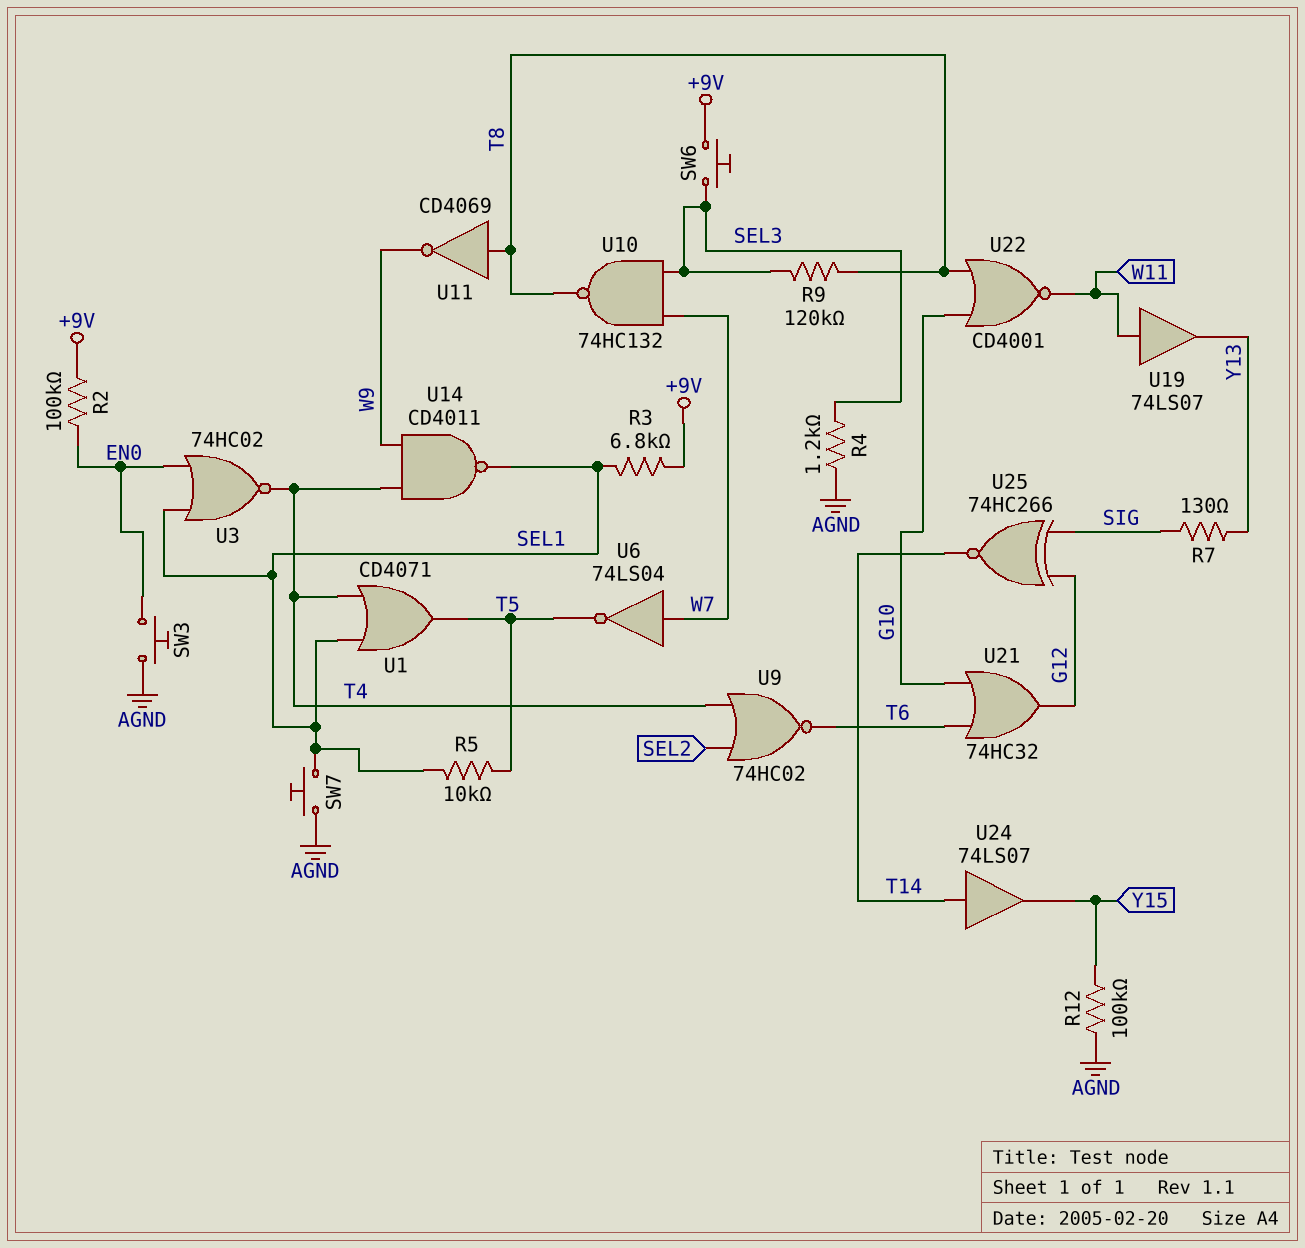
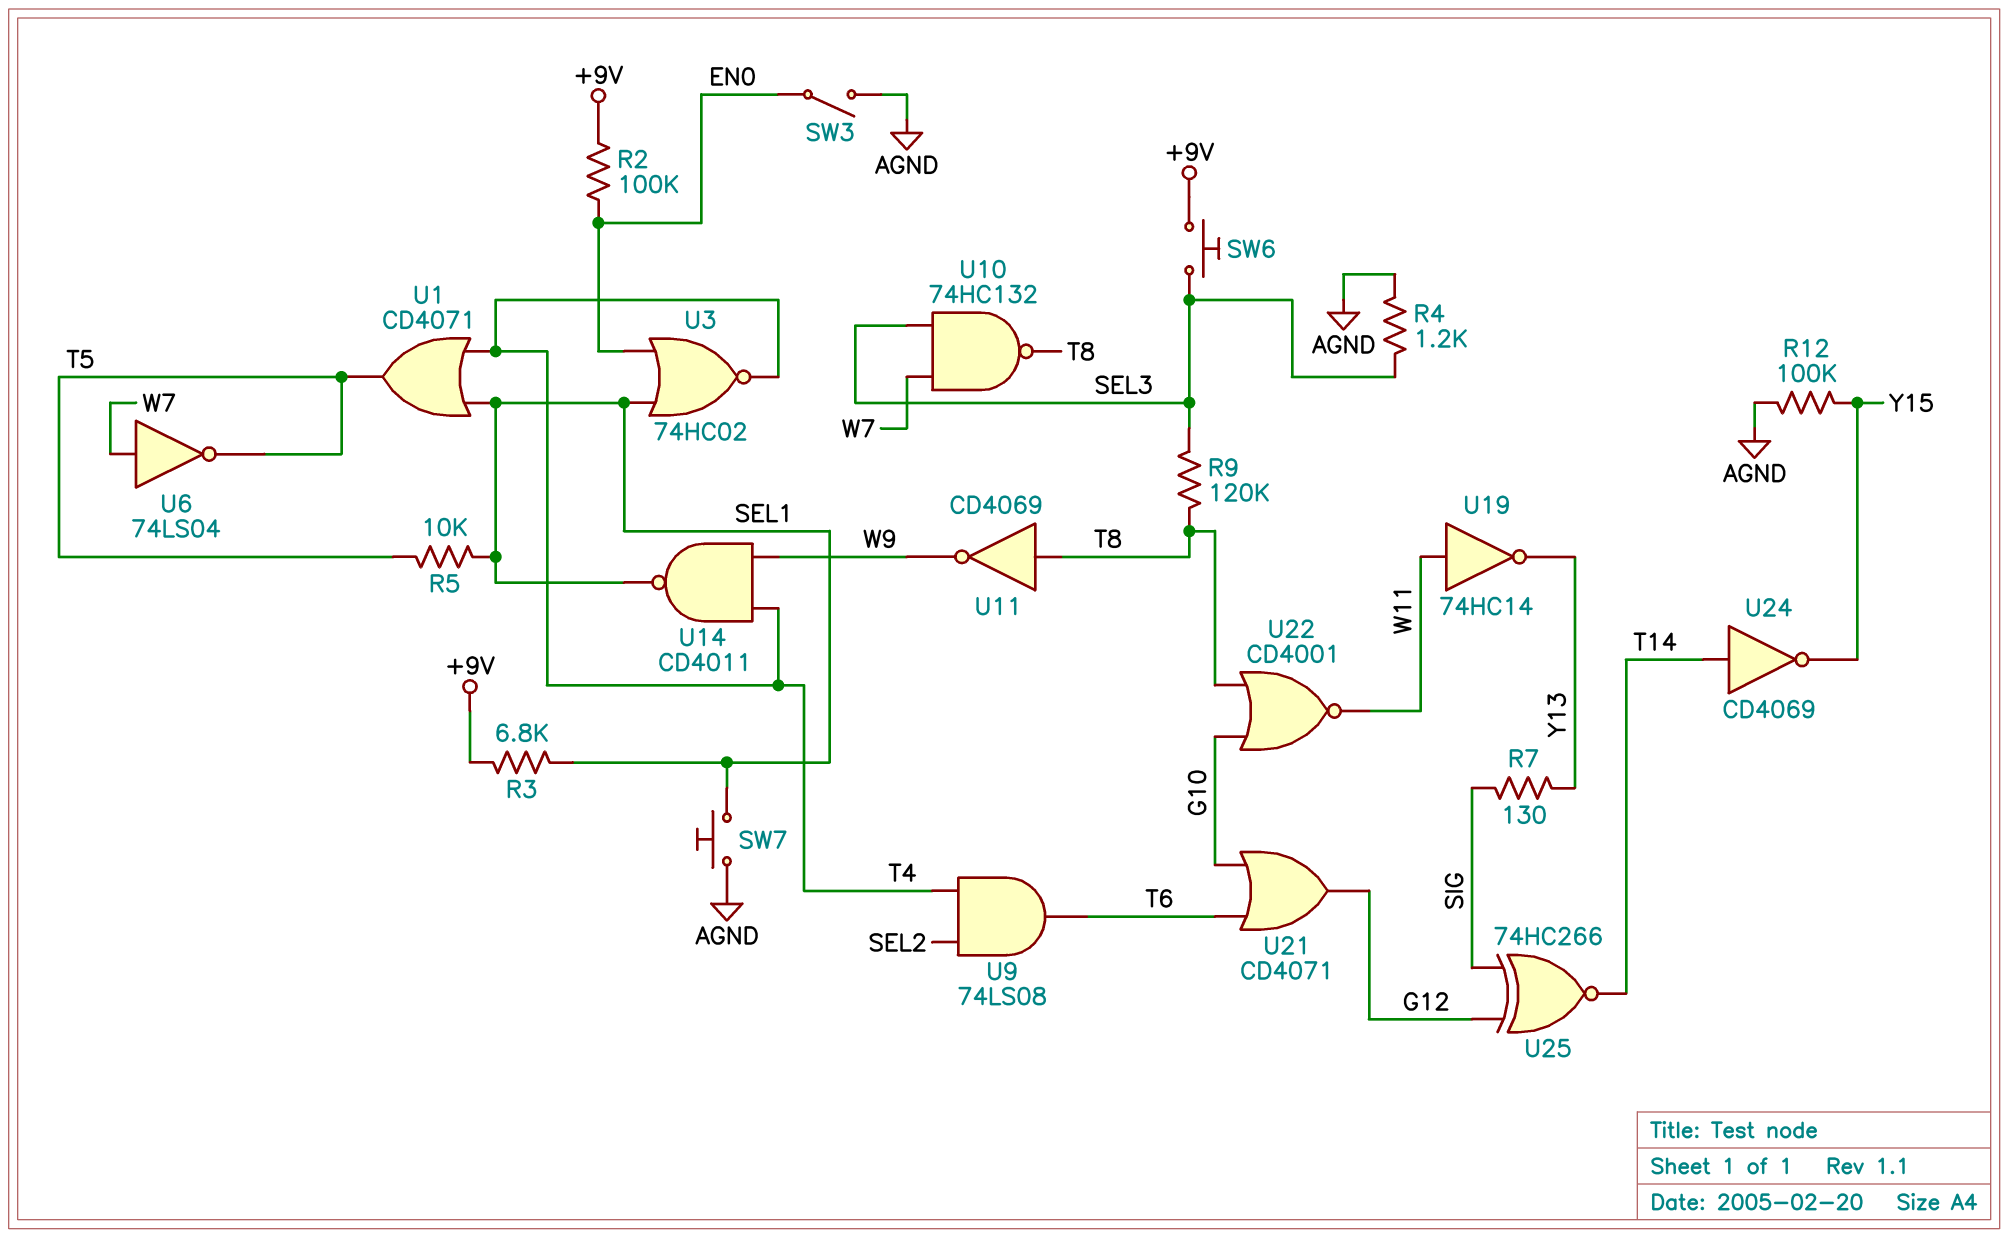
SW3: button (AGND, EN0) -> switch (AGND, EN0)
U9: NOR 74HC02 (in SEL2, in T4, out T6) -> AND 74LS08 (in SEL2, in T4, out T6)
U19: buffer 74LS07 (in W11, out Y13) -> NOT 74HC14 (in W11, out Y13)
U21: OR 74HC32 (in G10, in T6, out G12) -> OR CD4071 (in G10, in T6, out G12)
U24: buffer 74LS07 (in T14, out Y15) -> NOT CD4069 (in T14, out Y15)

